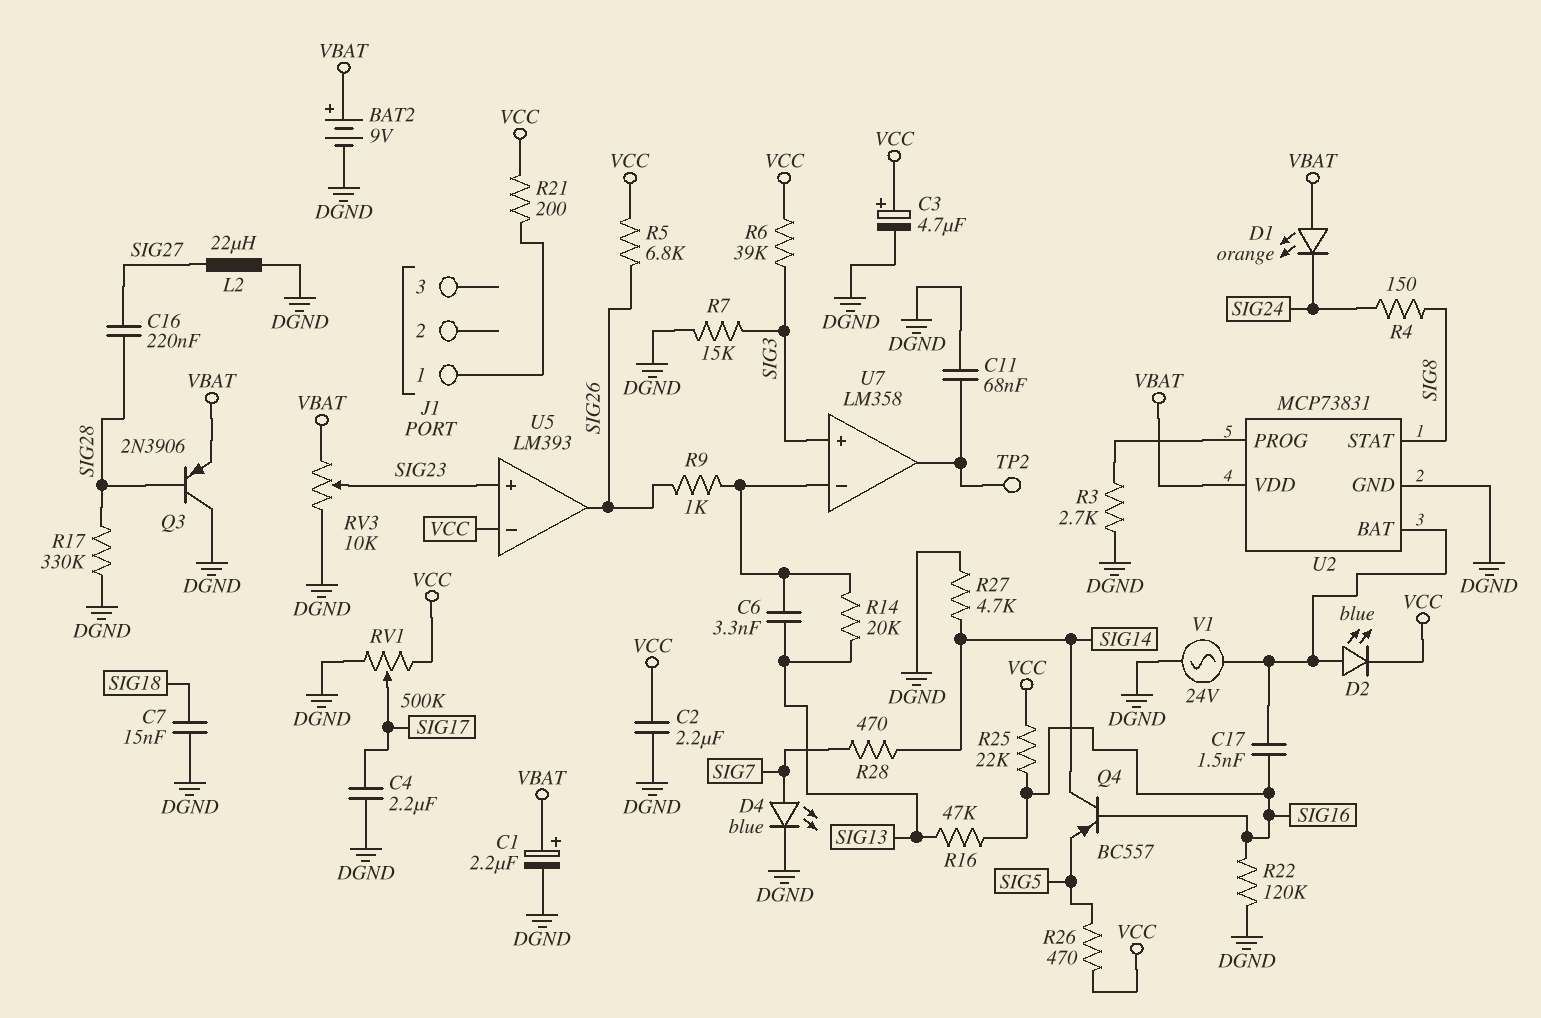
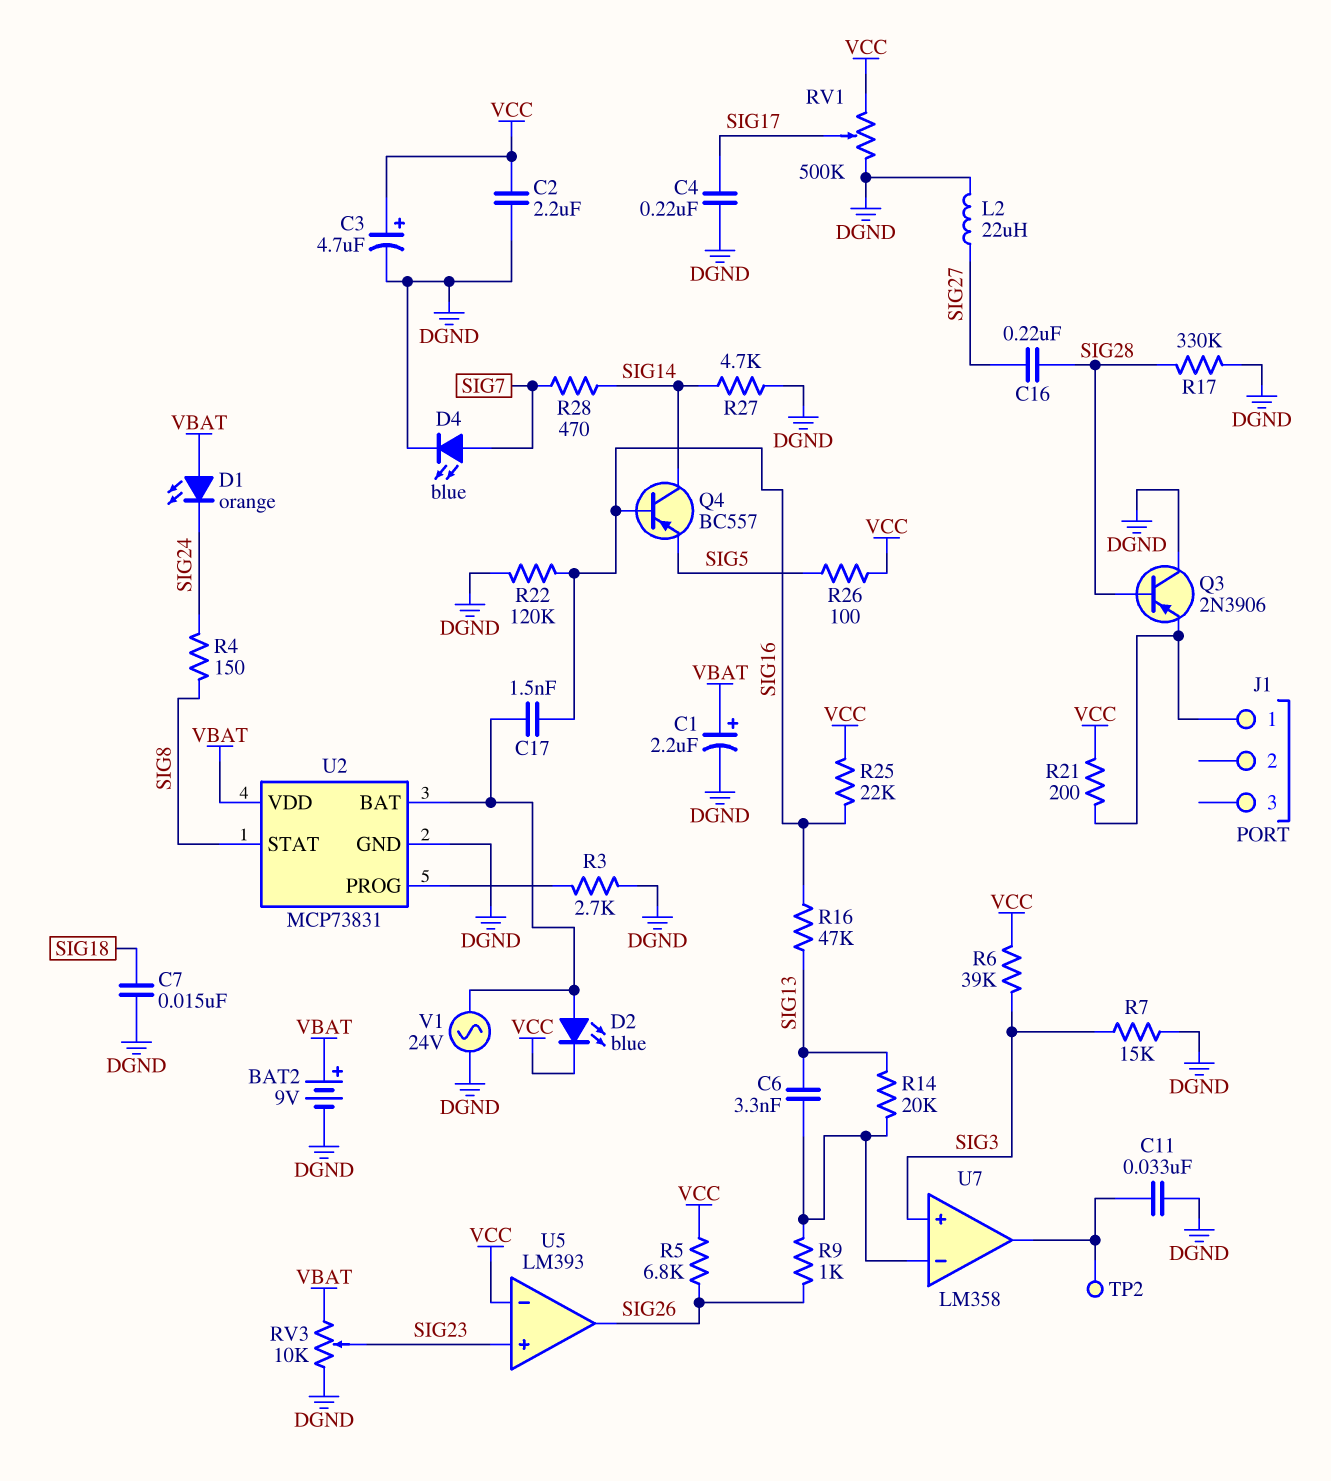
C4: 2.2uF (DGND, SIG17) -> 220nF (DGND, SIG17)
C11: 68nF (DGND, U7/out) -> 33nF (DGND, U7/out)
Q3: PNP 2N3906 (B SIG28, C DGND, E VBAT) -> PNP 2N3906 (B SIG28, C DGND, E J1/1)
R26: 470 (SIG5, VCC) -> 100 (SIG5, VCC)

